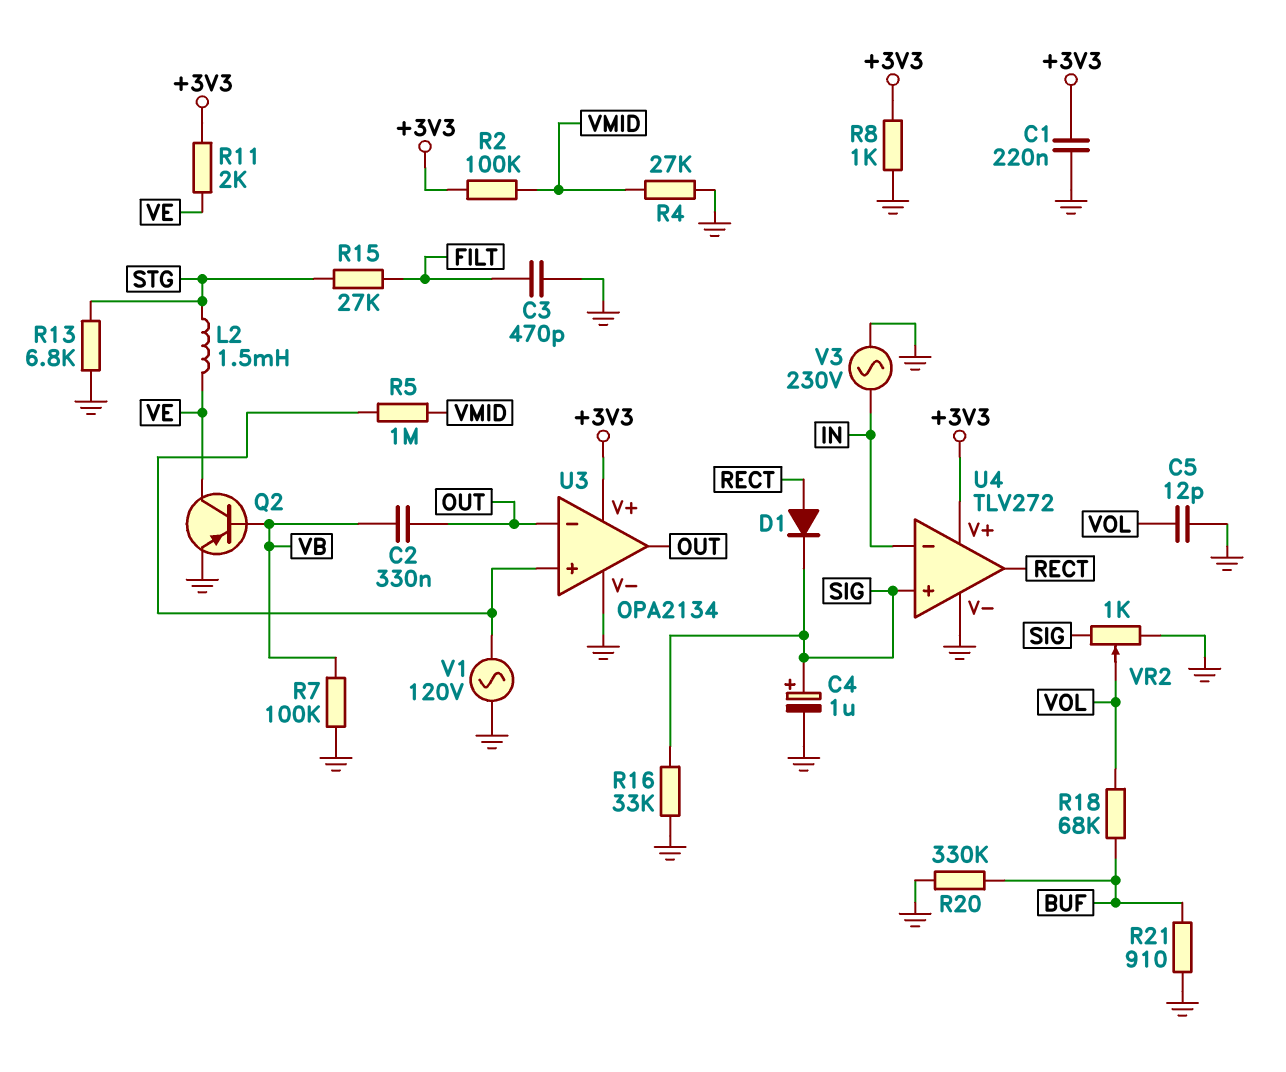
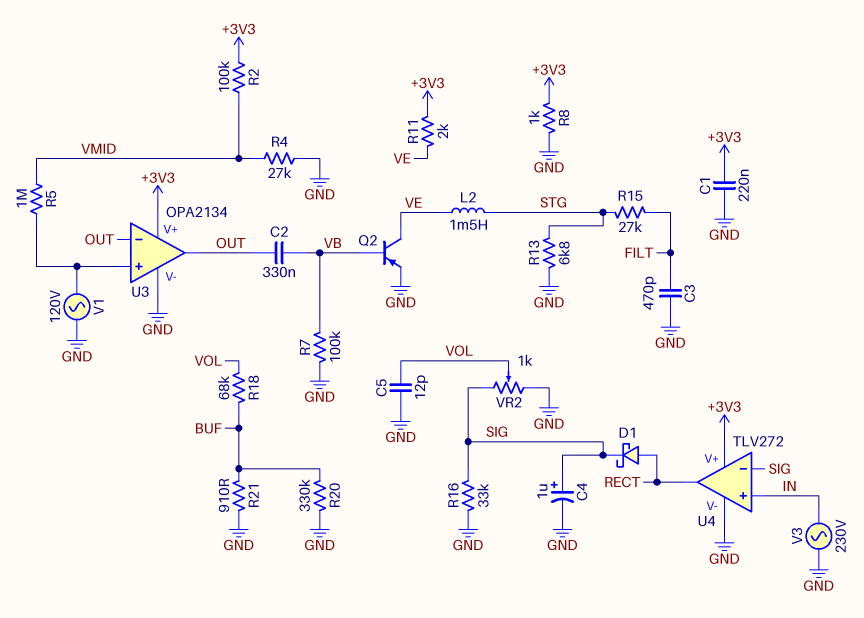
D1: diode (A RECT, K SIG) -> schottky (A RECT, K SIG)
U4 pin in+: SIG -> IN
U4 pin in-: IN -> SIG

